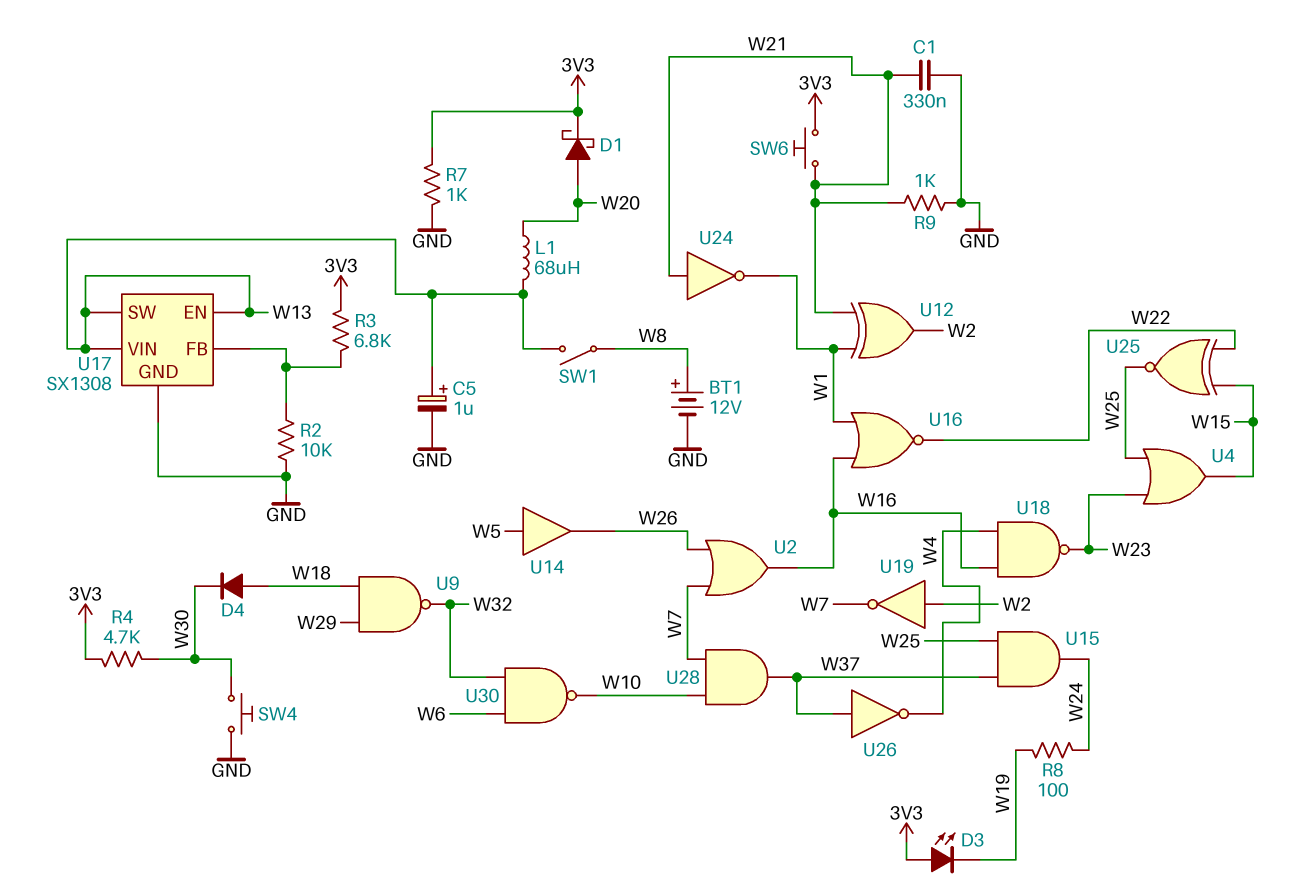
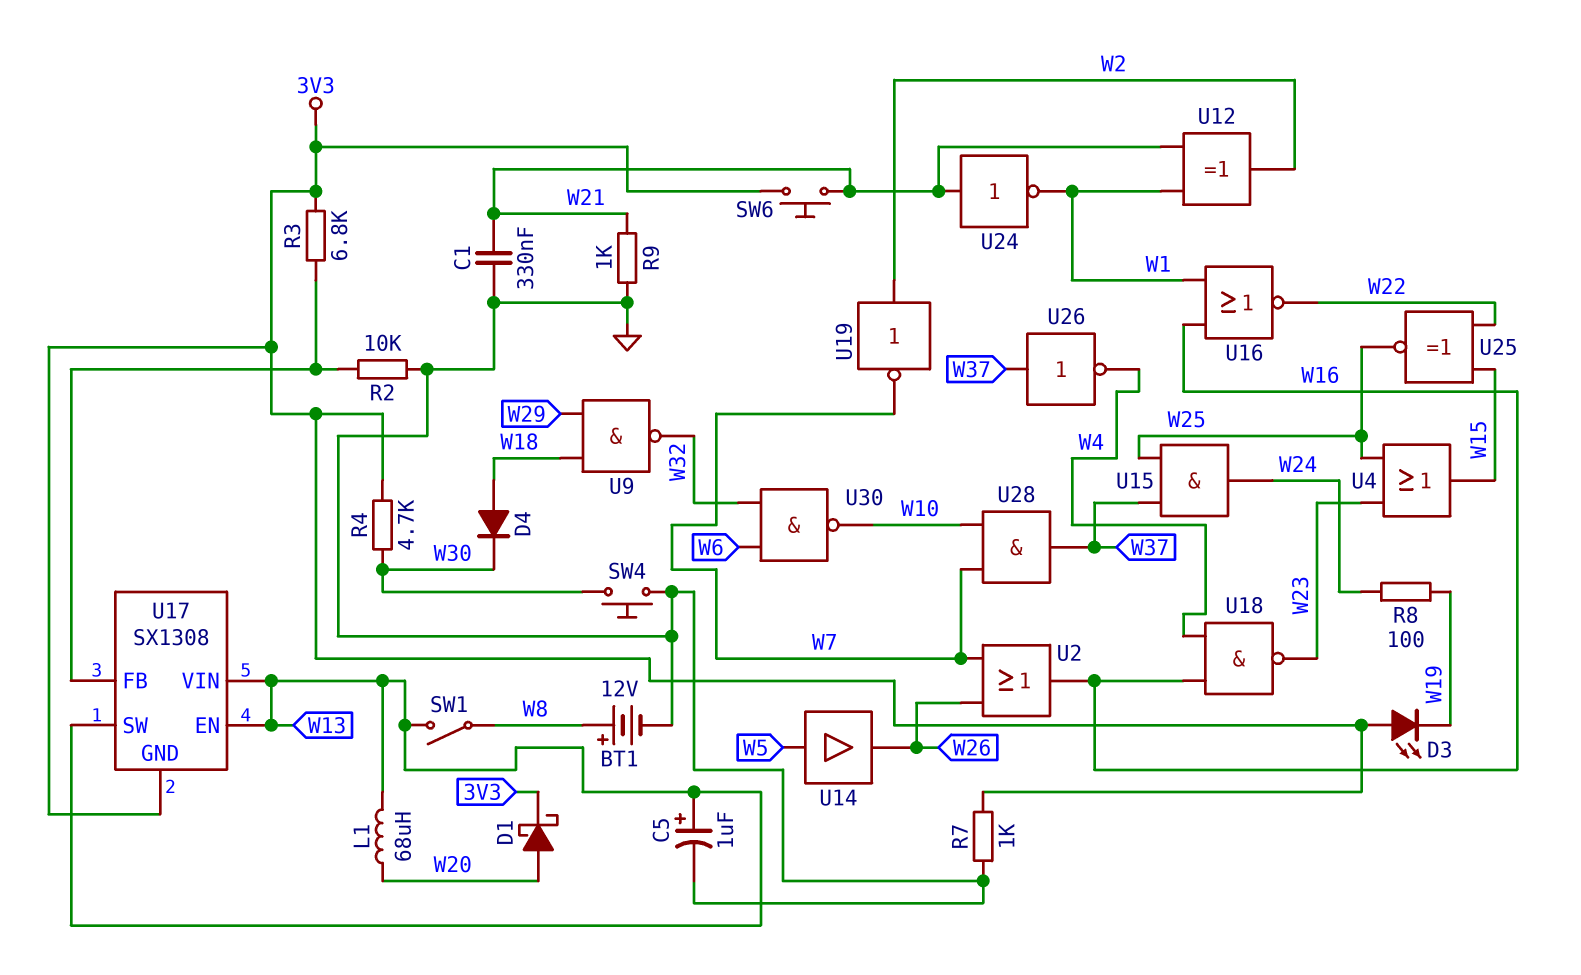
U17 pin GND: GND -> 3V3

